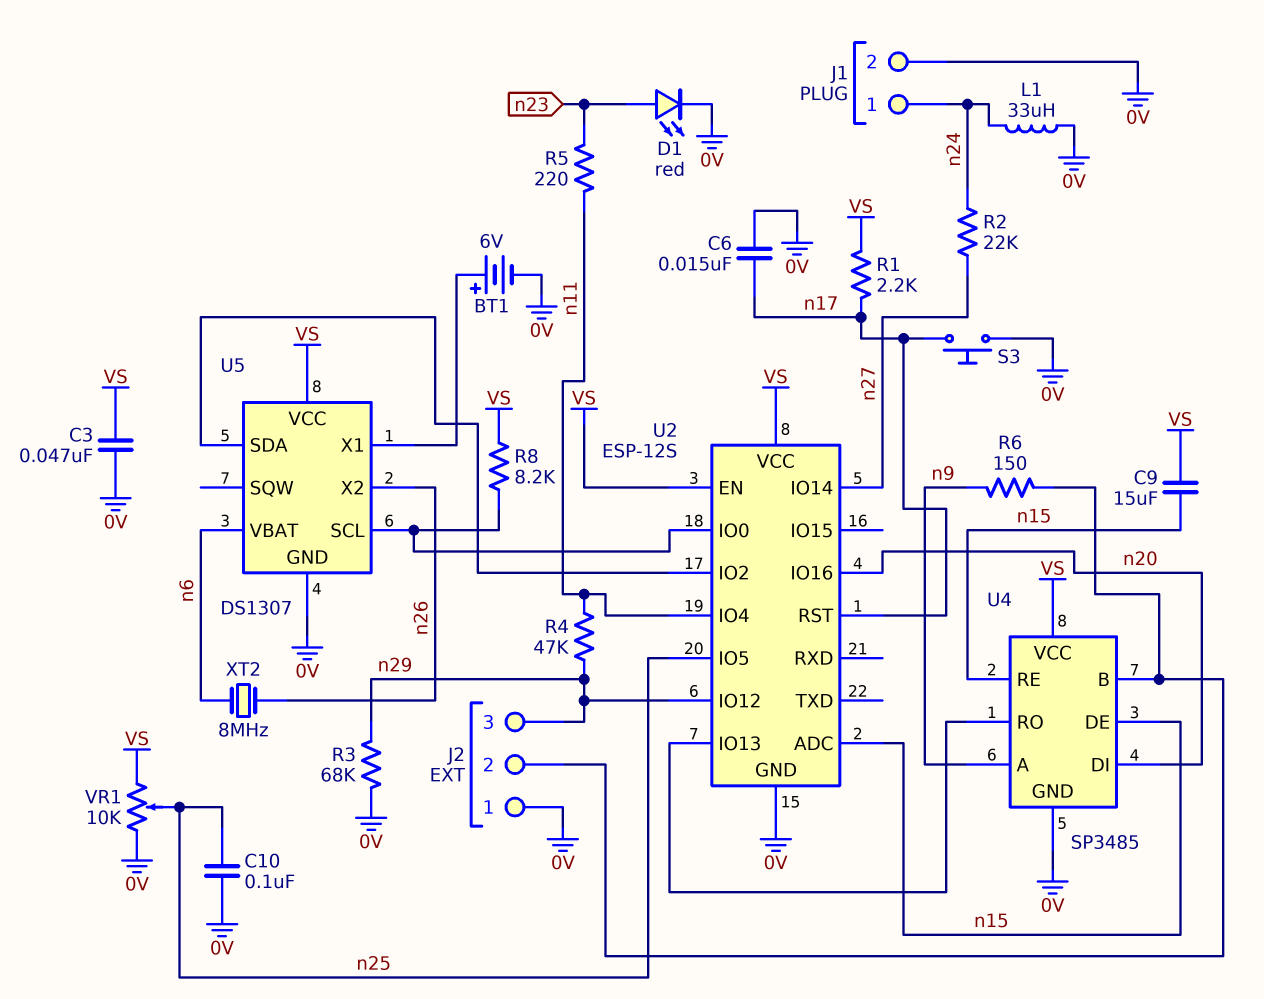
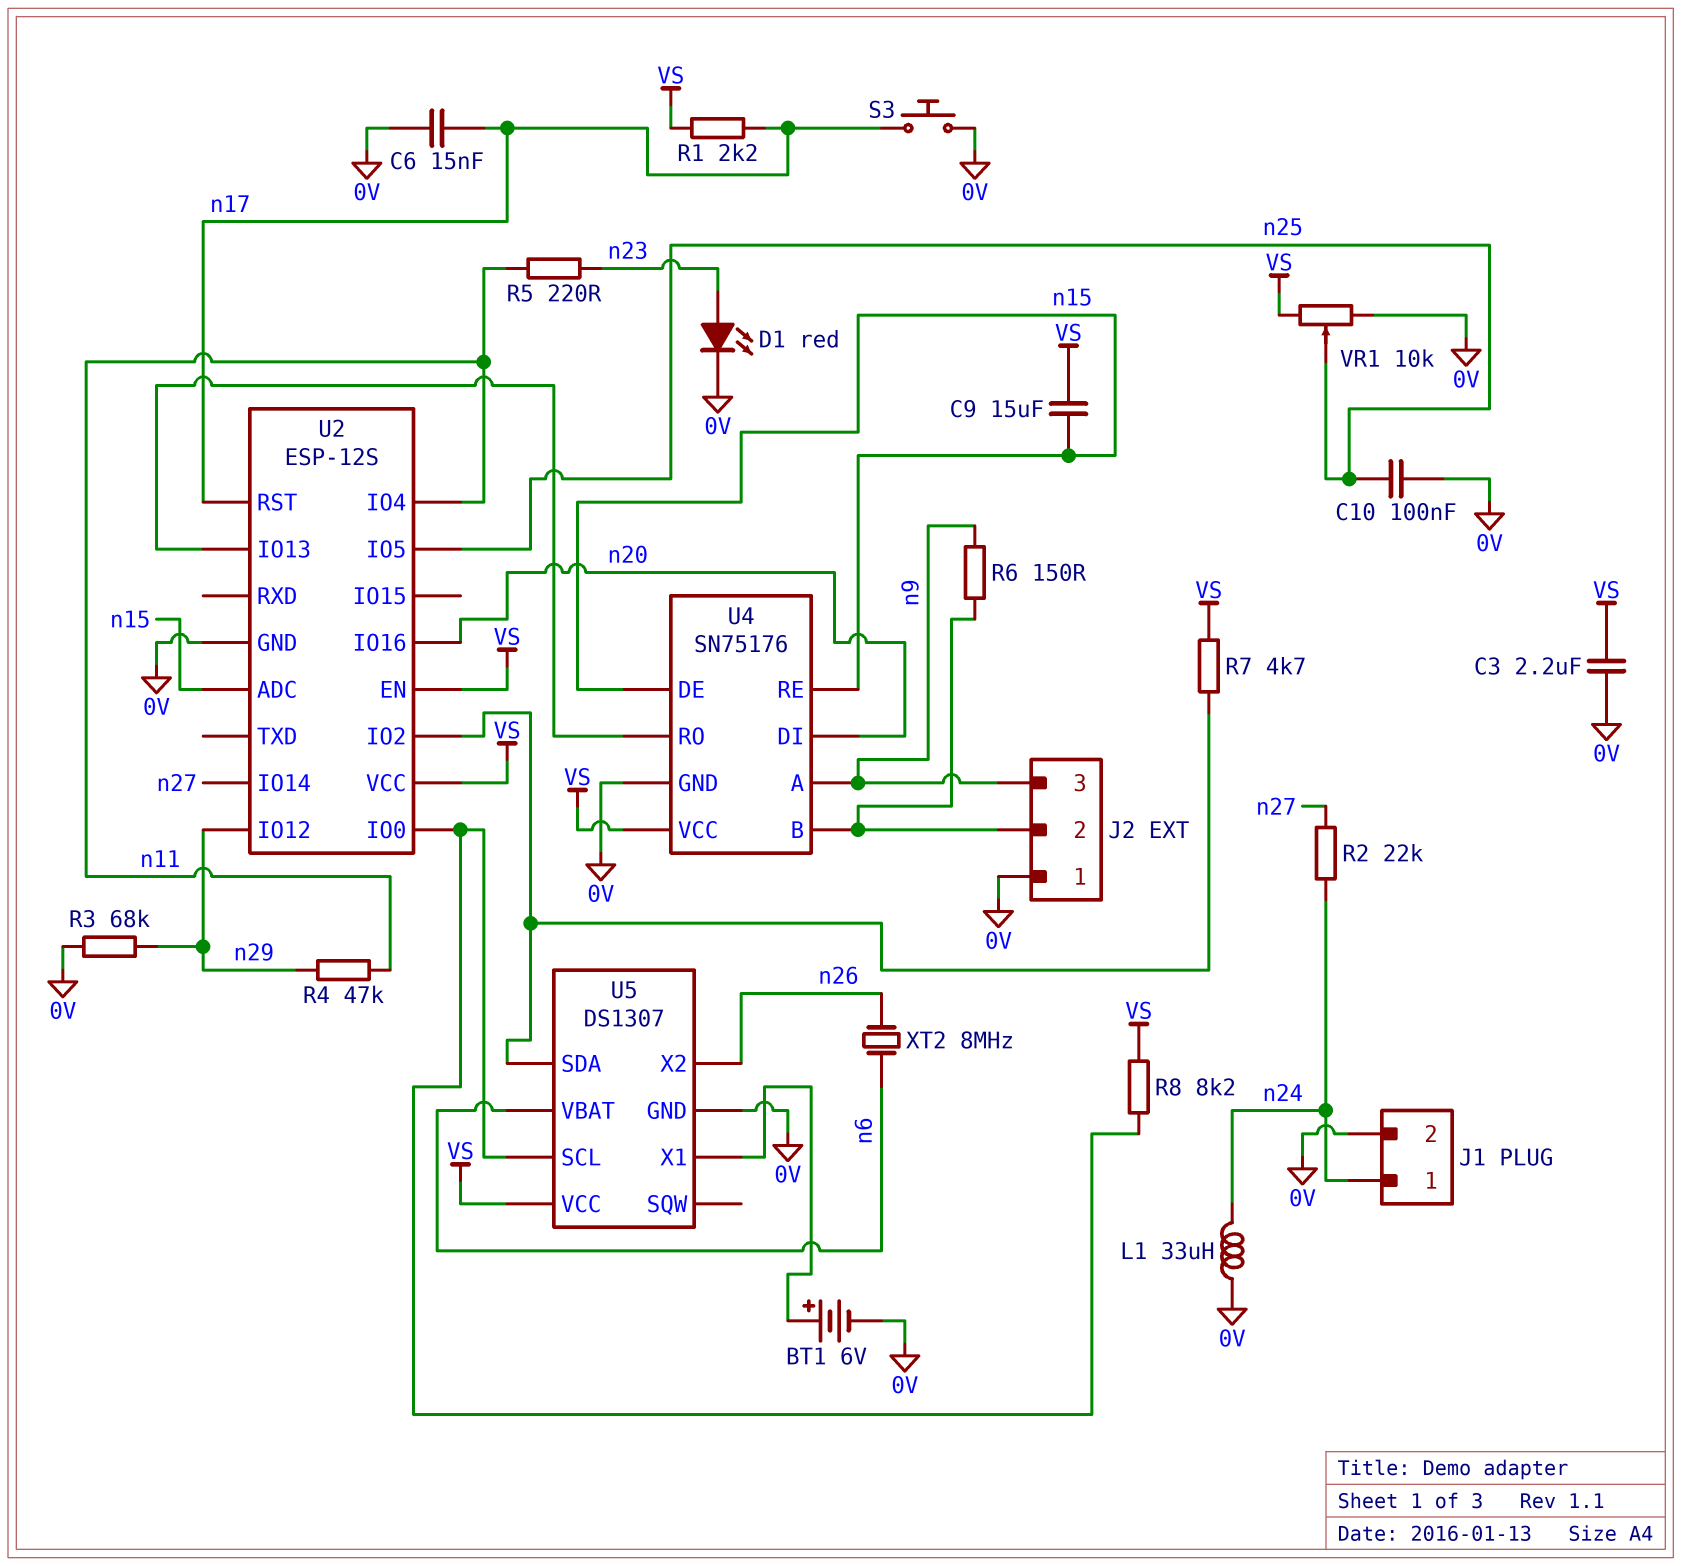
C3: 47nF (0V, VS) -> 2.2uF (0V, VS)
J2 pin 3: n29 -> n9
R7: none -> 4.7k (U2/IO2, VS)
U4: SP3485 -> SN75176

